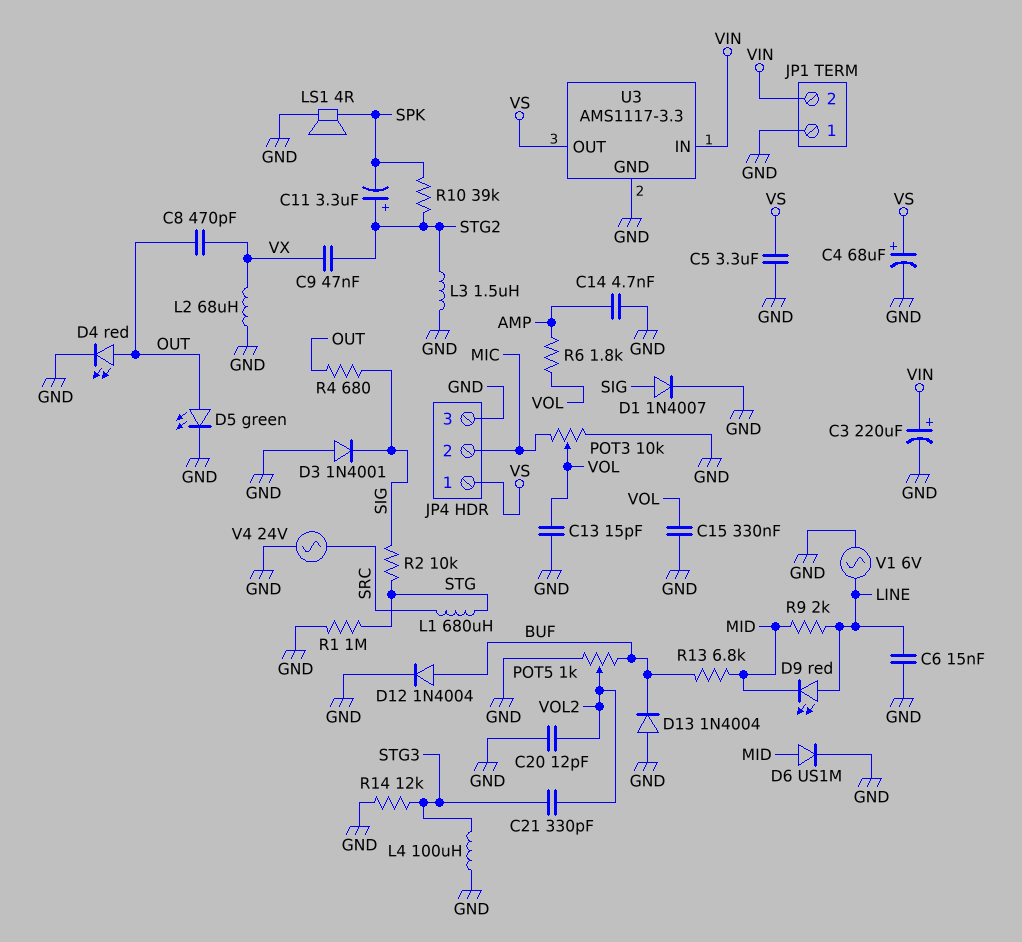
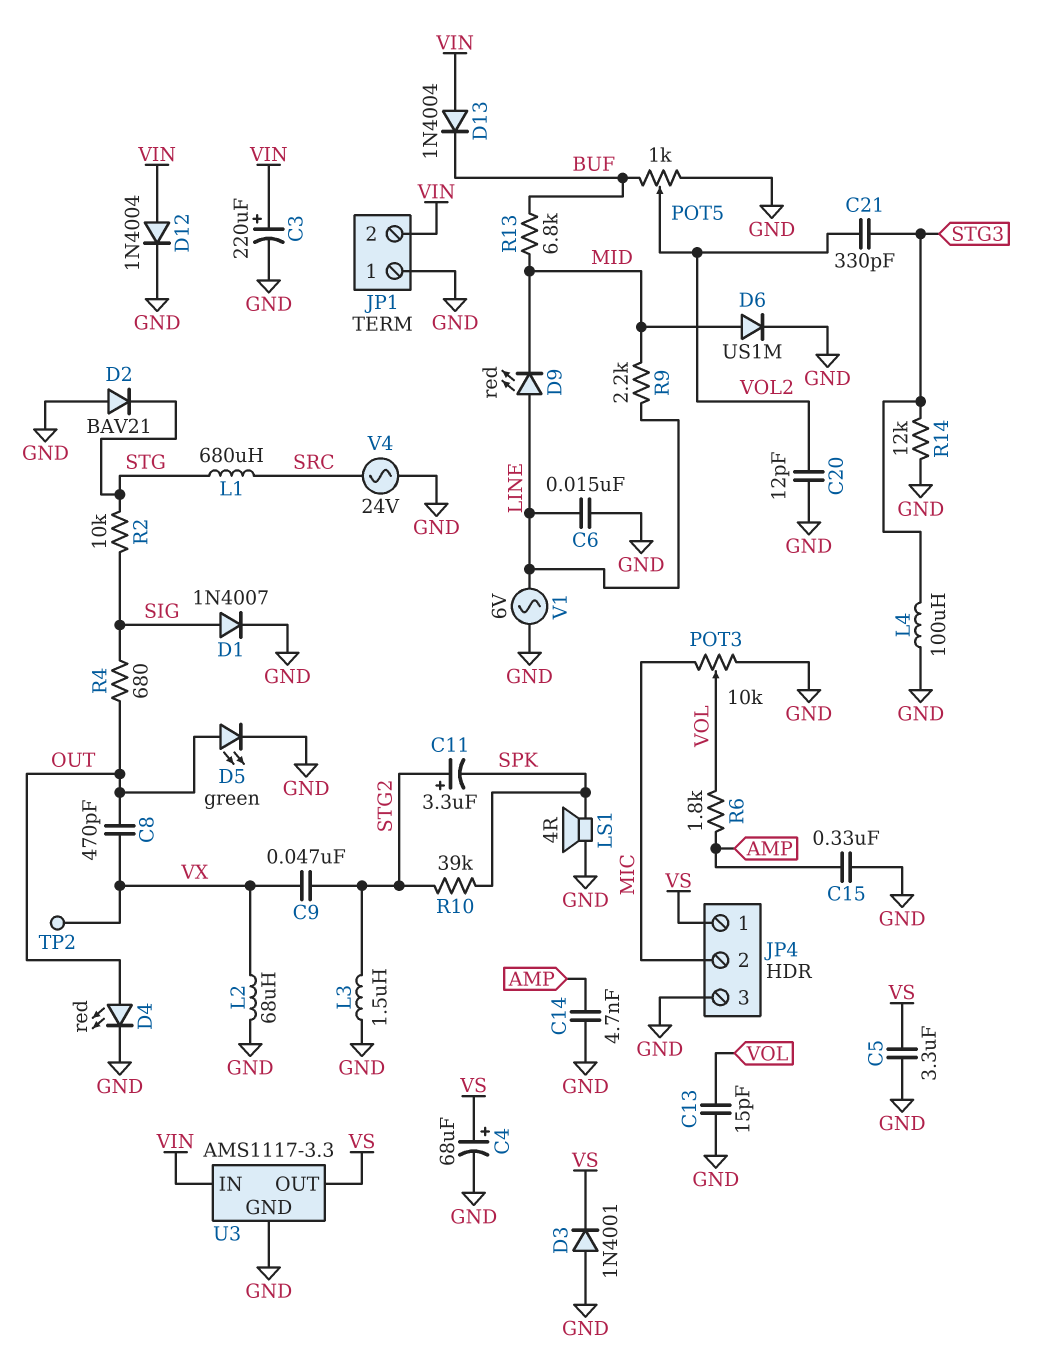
C15: 330nF (GND, VOL) -> 330nF (AMP, GND)
D2: none -> diode BAV21 (A GND, K STG)
D3: diode 1N4001 (A GND, K SIG) -> diode 1N4001 (A GND, K VS)
D12: diode 1N4004 (A BUF, K GND) -> diode 1N4004 (A VIN, K GND)
D13: diode 1N4004 (A GND, K BUF) -> diode 1N4004 (A VIN, K BUF)
R1: 1M (GND, STG) -> none
R9: 2k (LINE, MID) -> 2.2k (LINE, MID)
TP2: none -> test point (VX)

